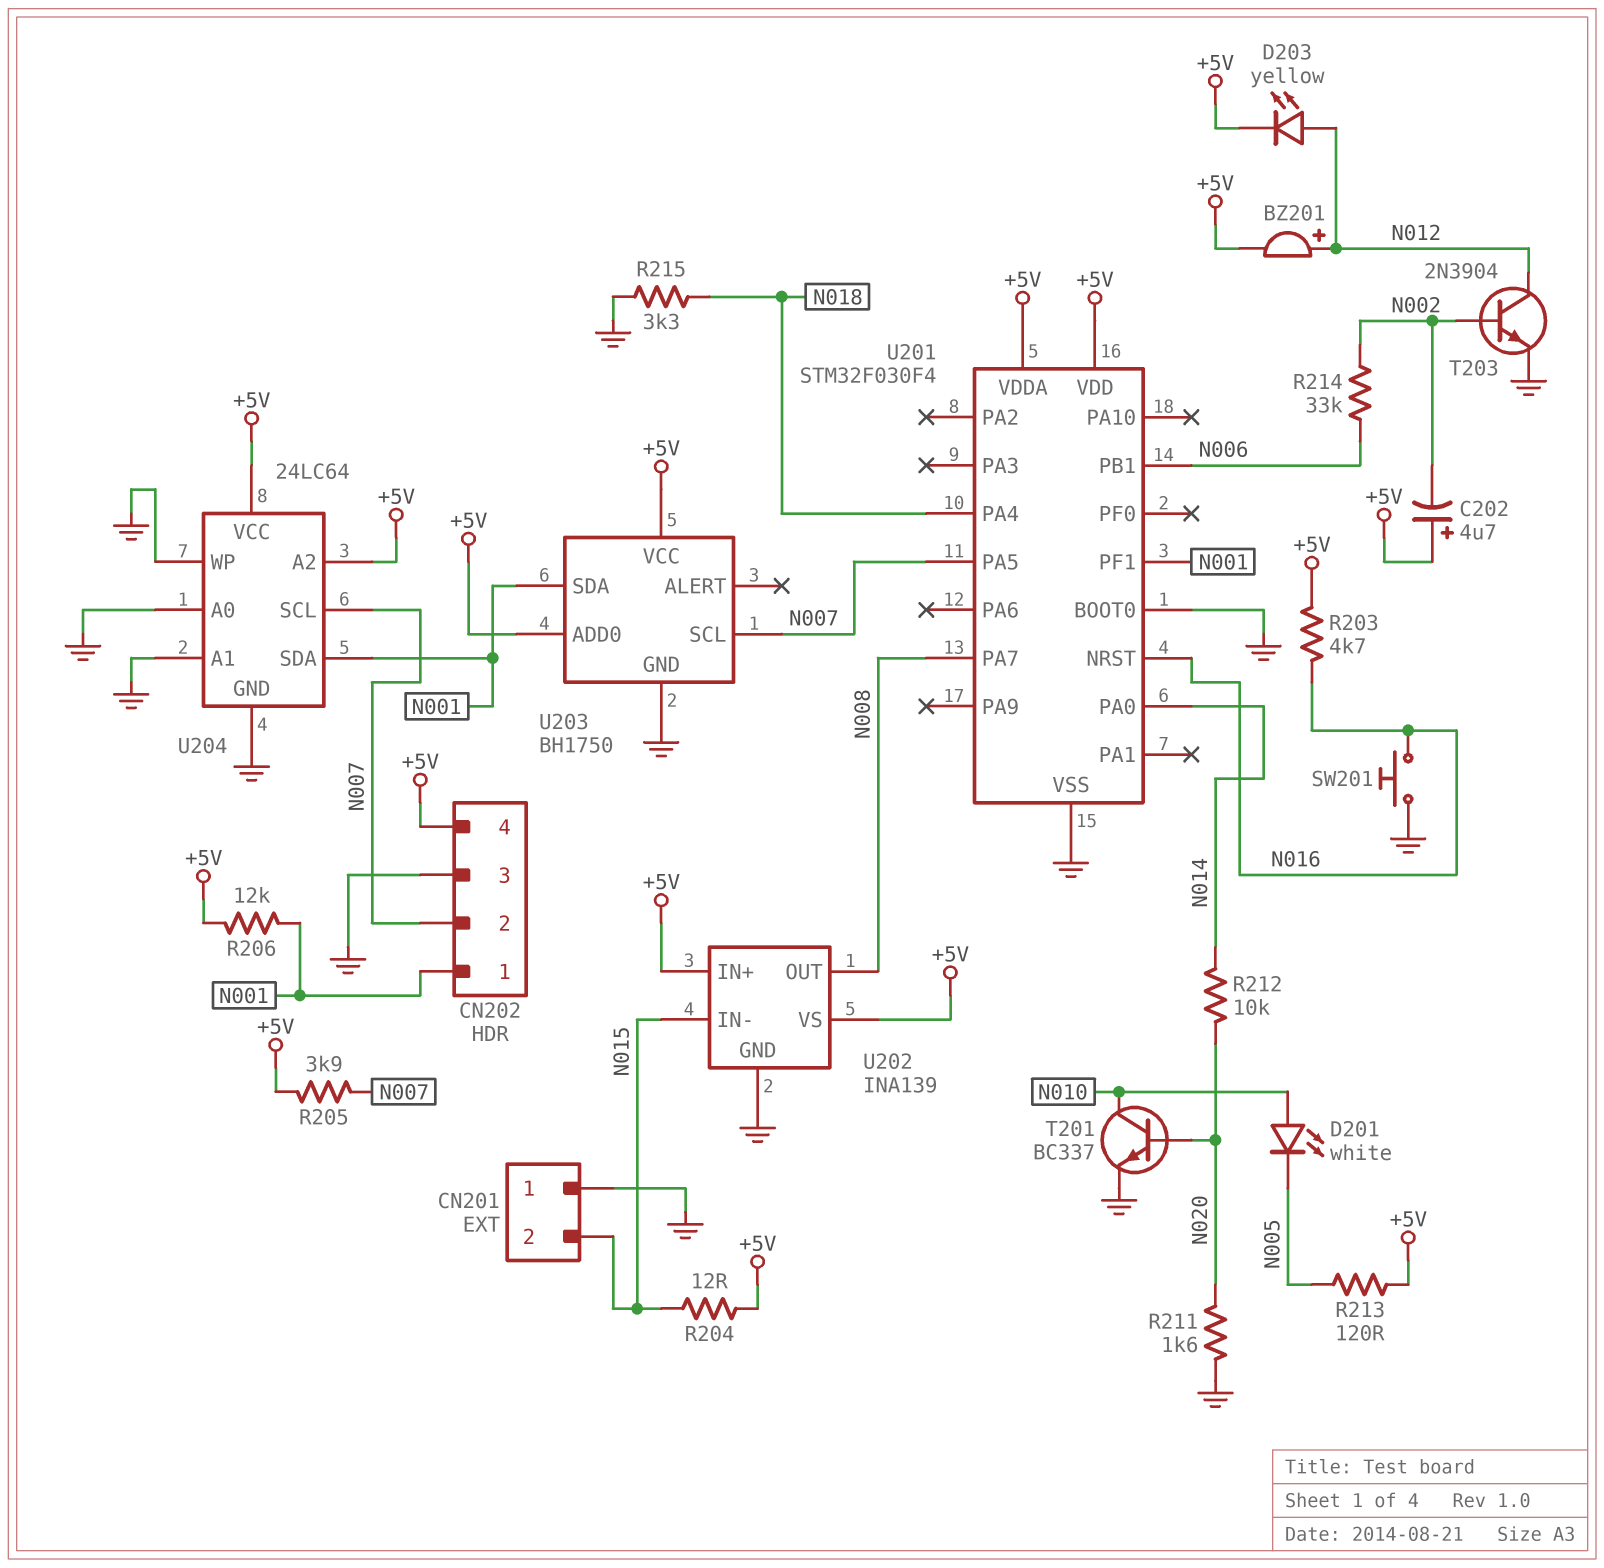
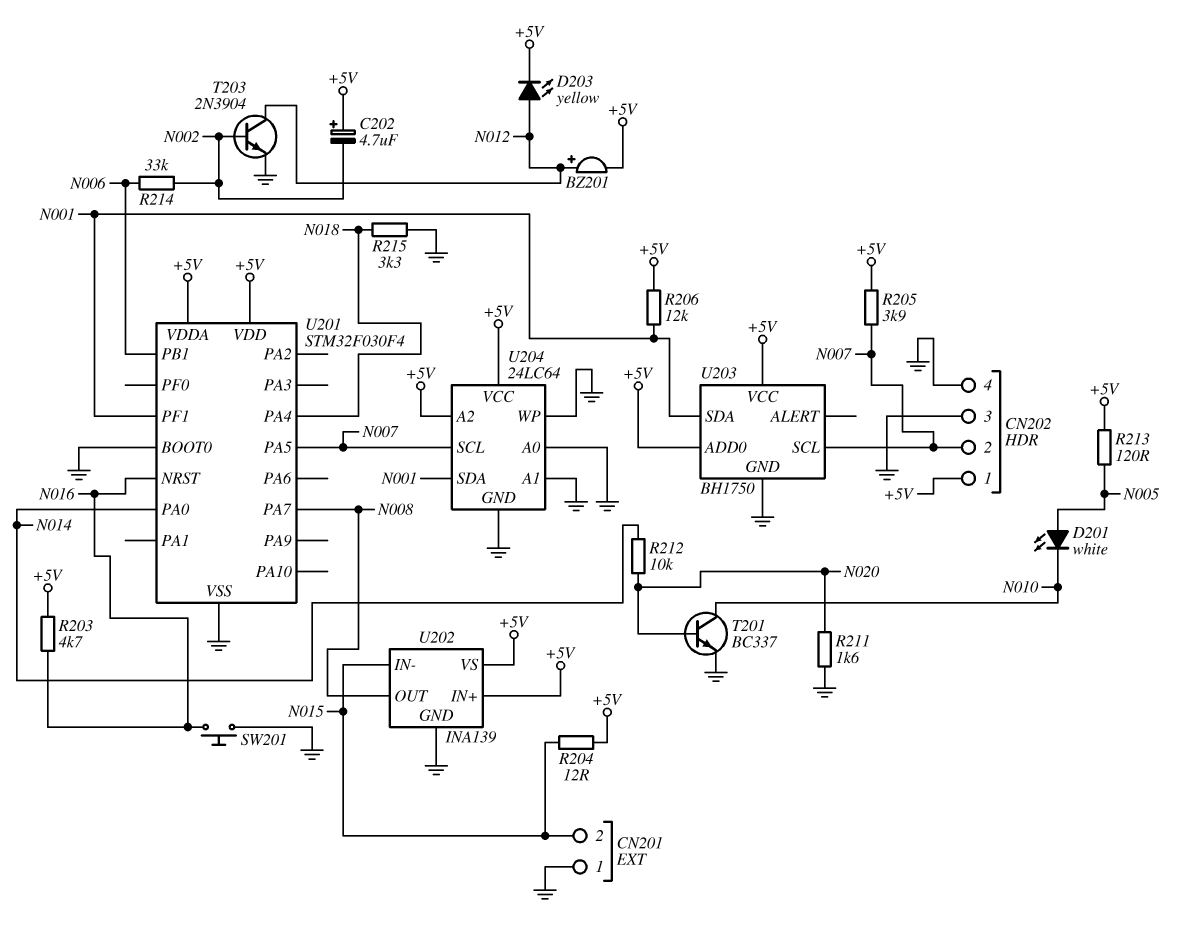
CN202 pin 1: N001 -> +5V
CN202 pin 4: +5V -> GND
D201: LED white (A N010, K N005) -> LED white (A N005, K N010)

